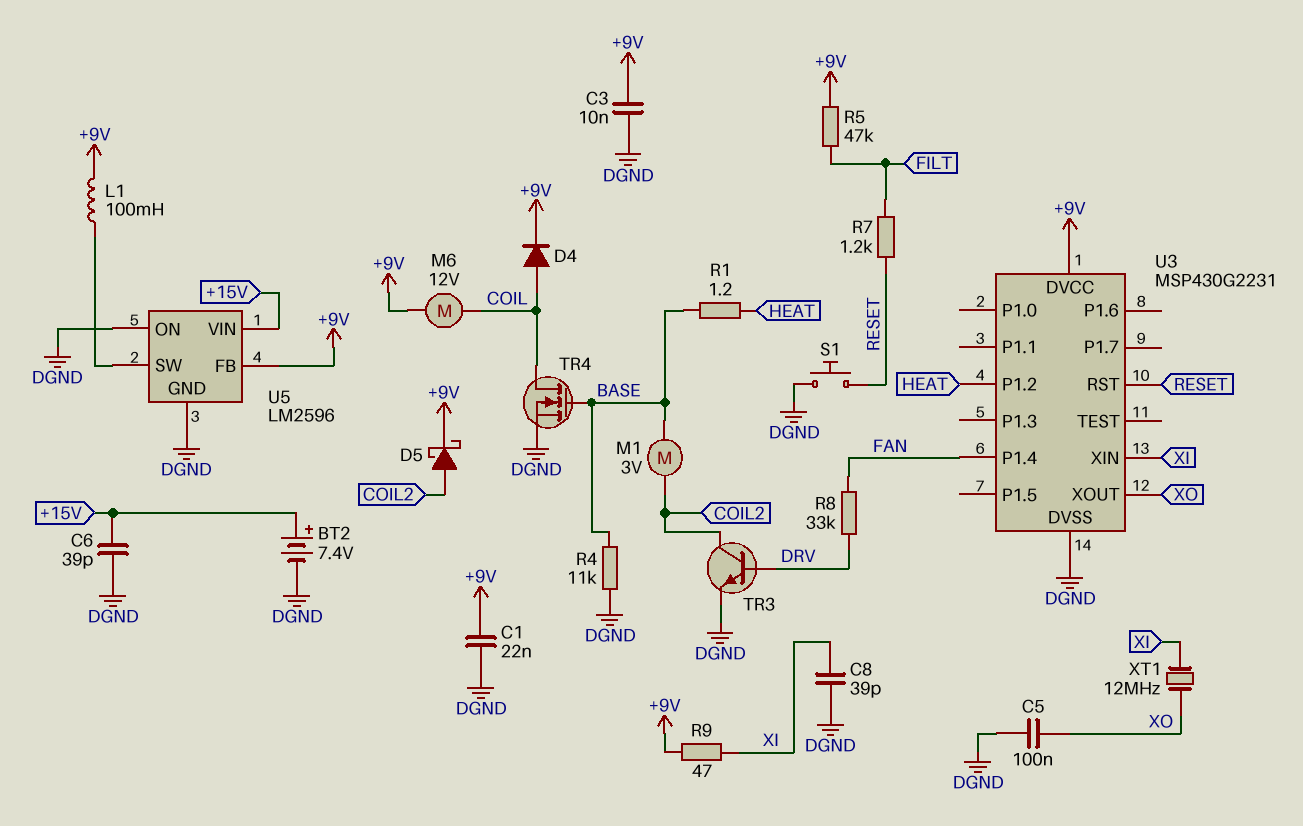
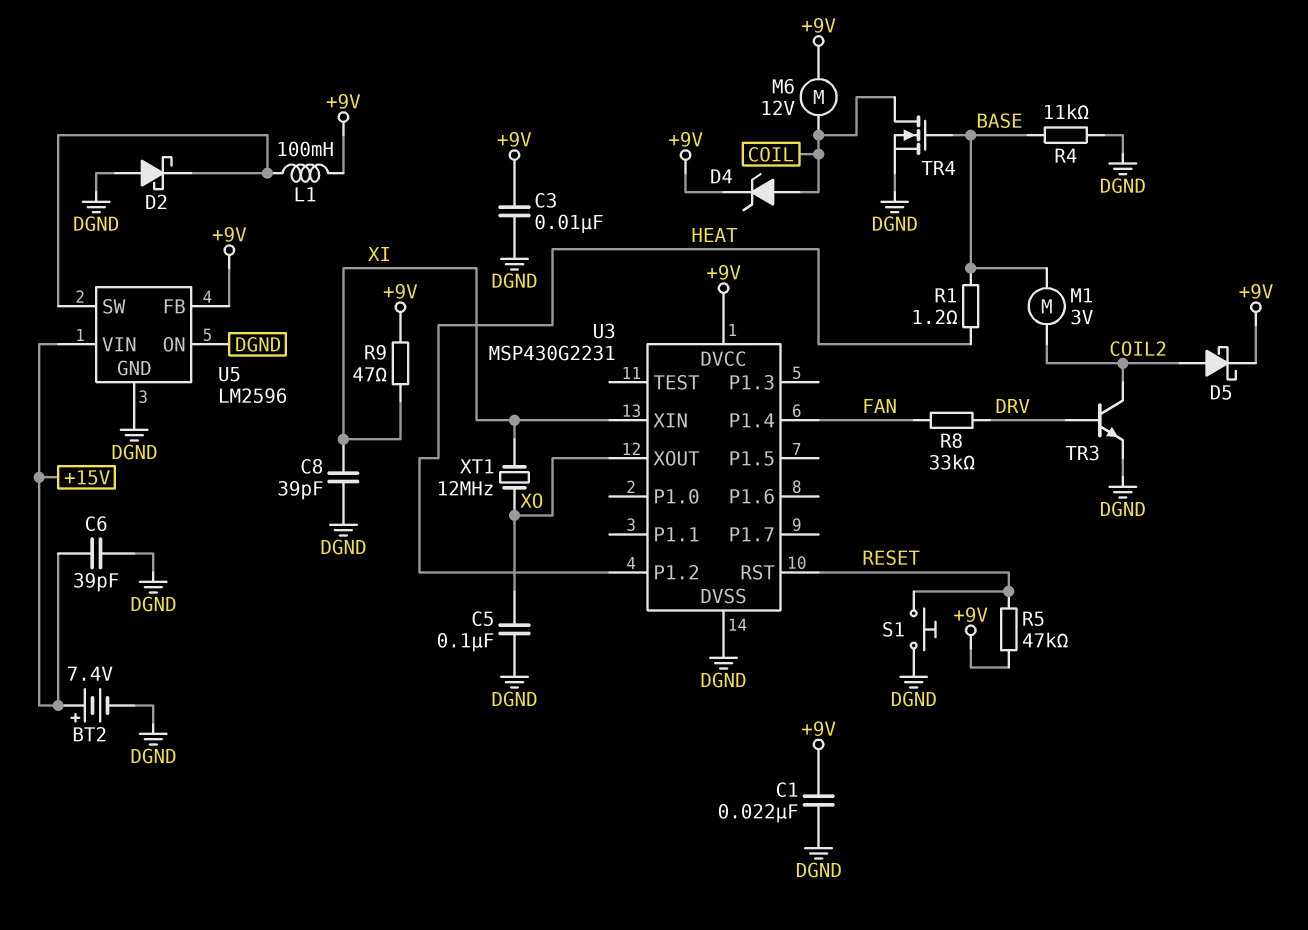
D2: none -> schottky (A DGND, K U5/SW)
D4: diode (A COIL, K +9V) -> zener (A COIL, K +9V)
R5: 47k (+9V, FILT) -> 47k (+9V, RESET)
R7: 1.2k (FILT, RESET) -> none

